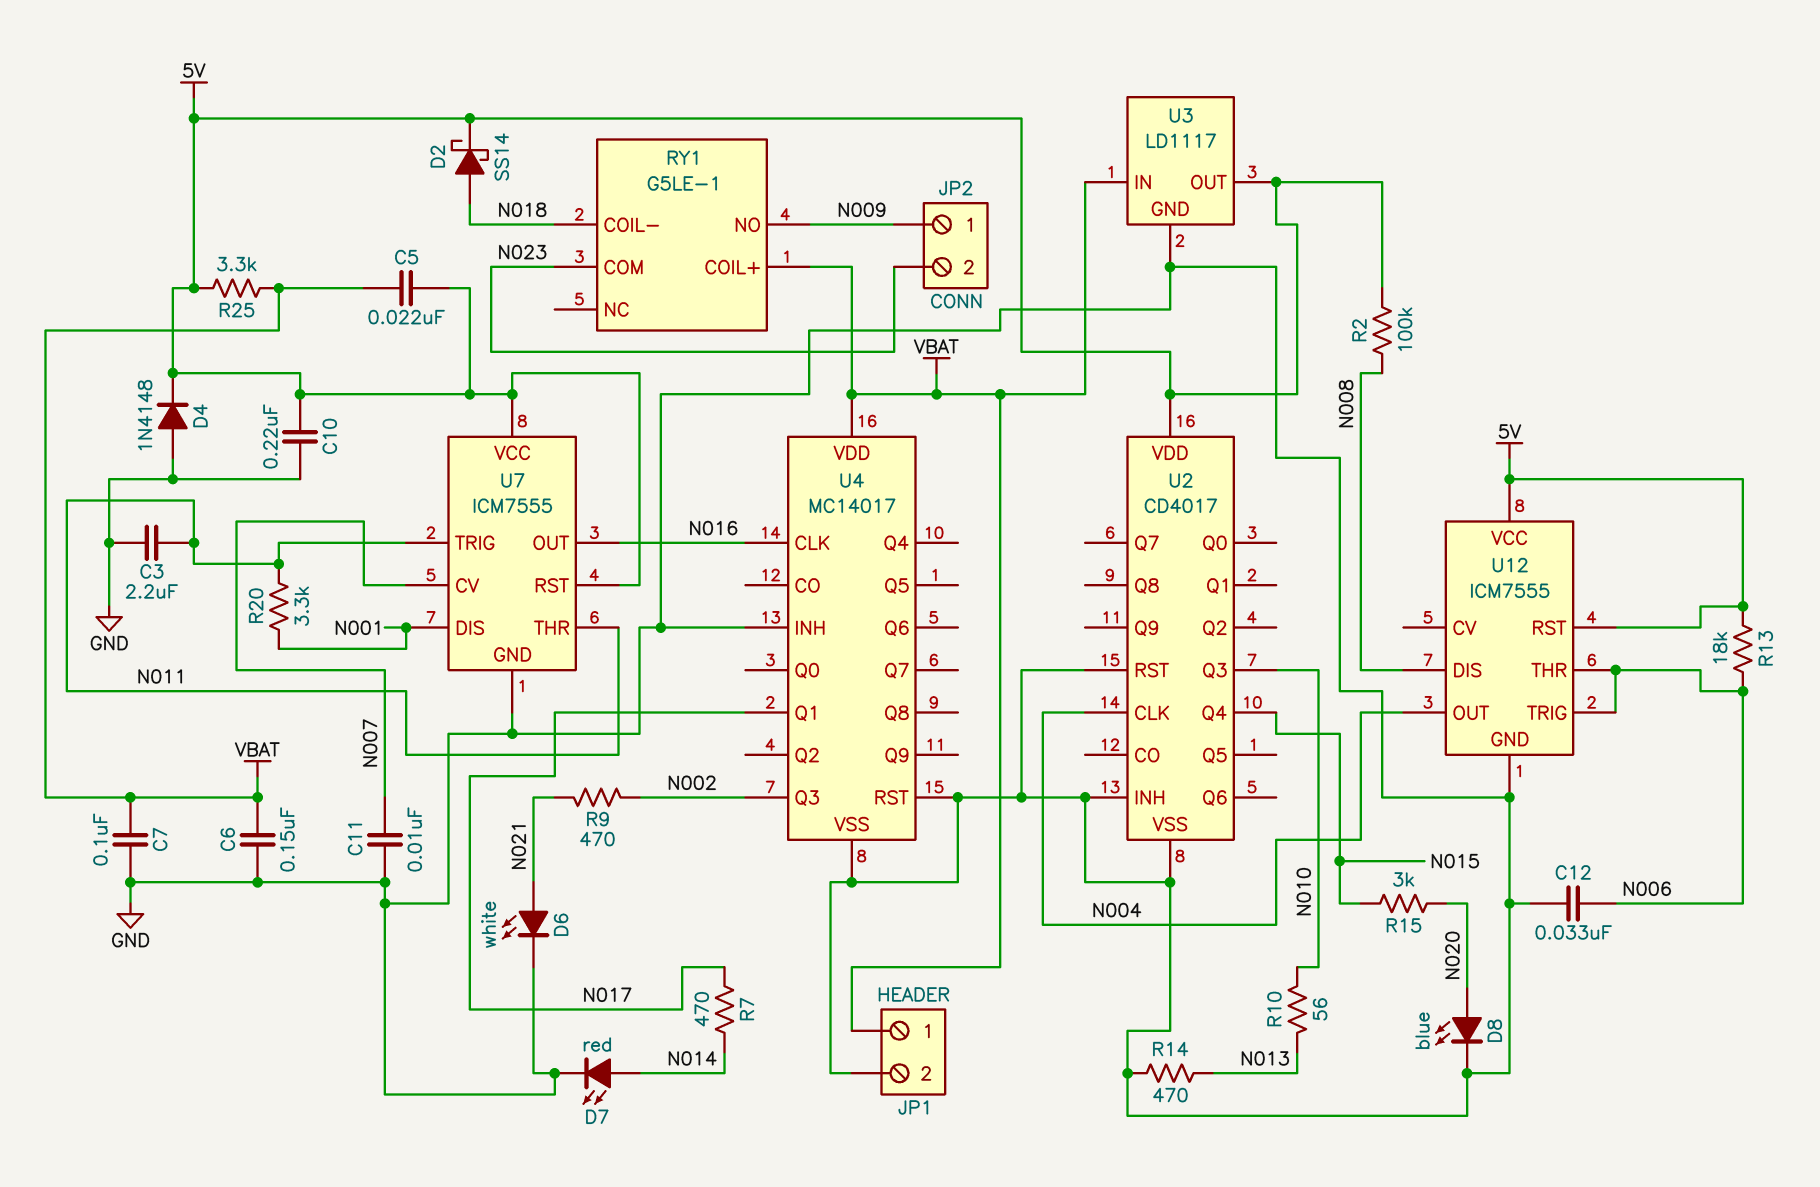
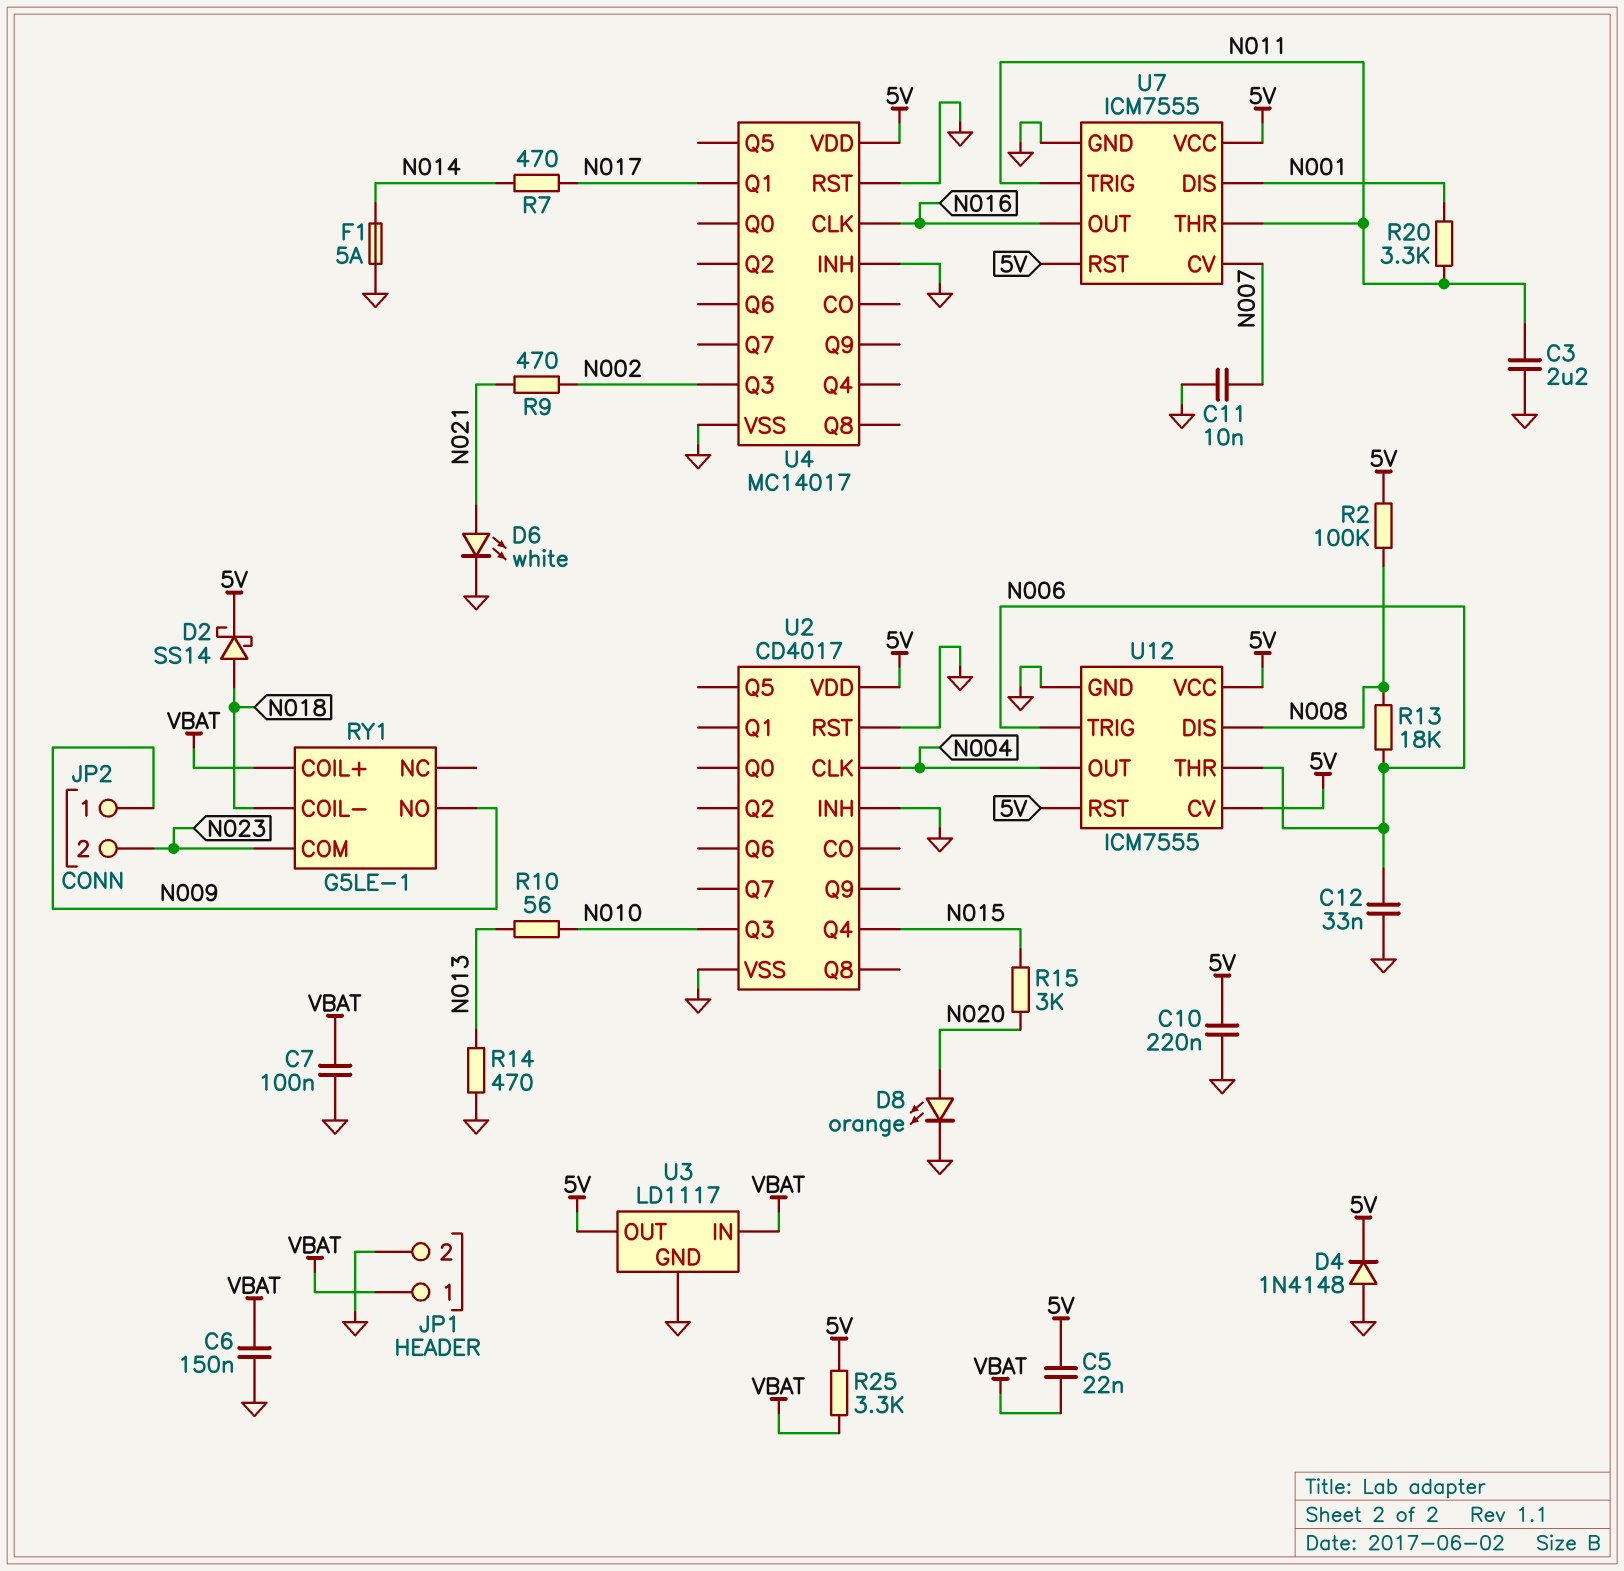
D7: LED red (A N014, K GND) -> none
D8: LED blue (A N020, K GND) -> LED orange (A N020, K GND)
F1: none -> 5A (GND, N014)
R13: 18k (5V, N006) -> 18k (N006, N008)
U4 pin VDD: VBAT -> 5V
U12 pin CV: none -> 5V

